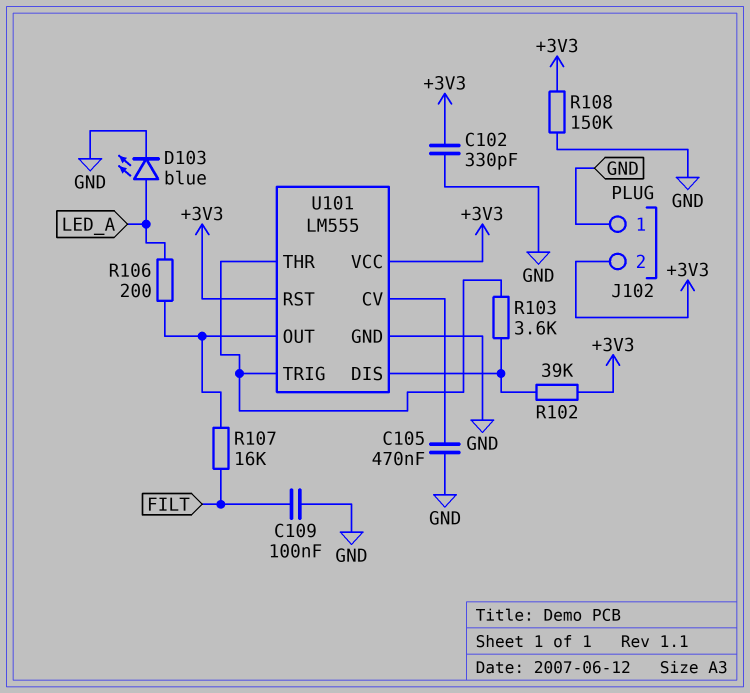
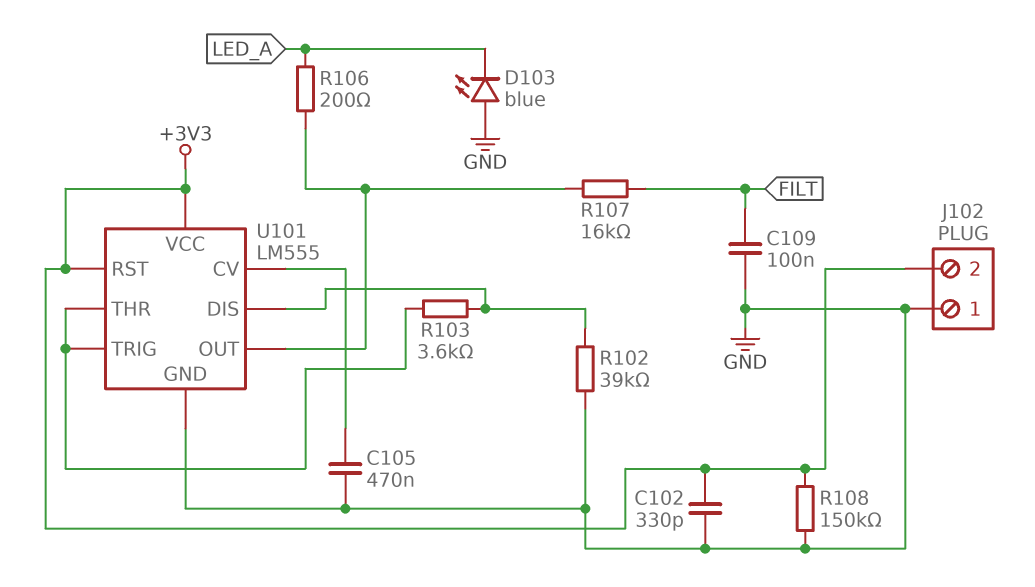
D103: LED blue (A LED_A, K GND) -> LED blue (A GND, K LED_A)
R102: 39k (+3V3, U101/DIS) -> 39k (GND, U101/DIS)

